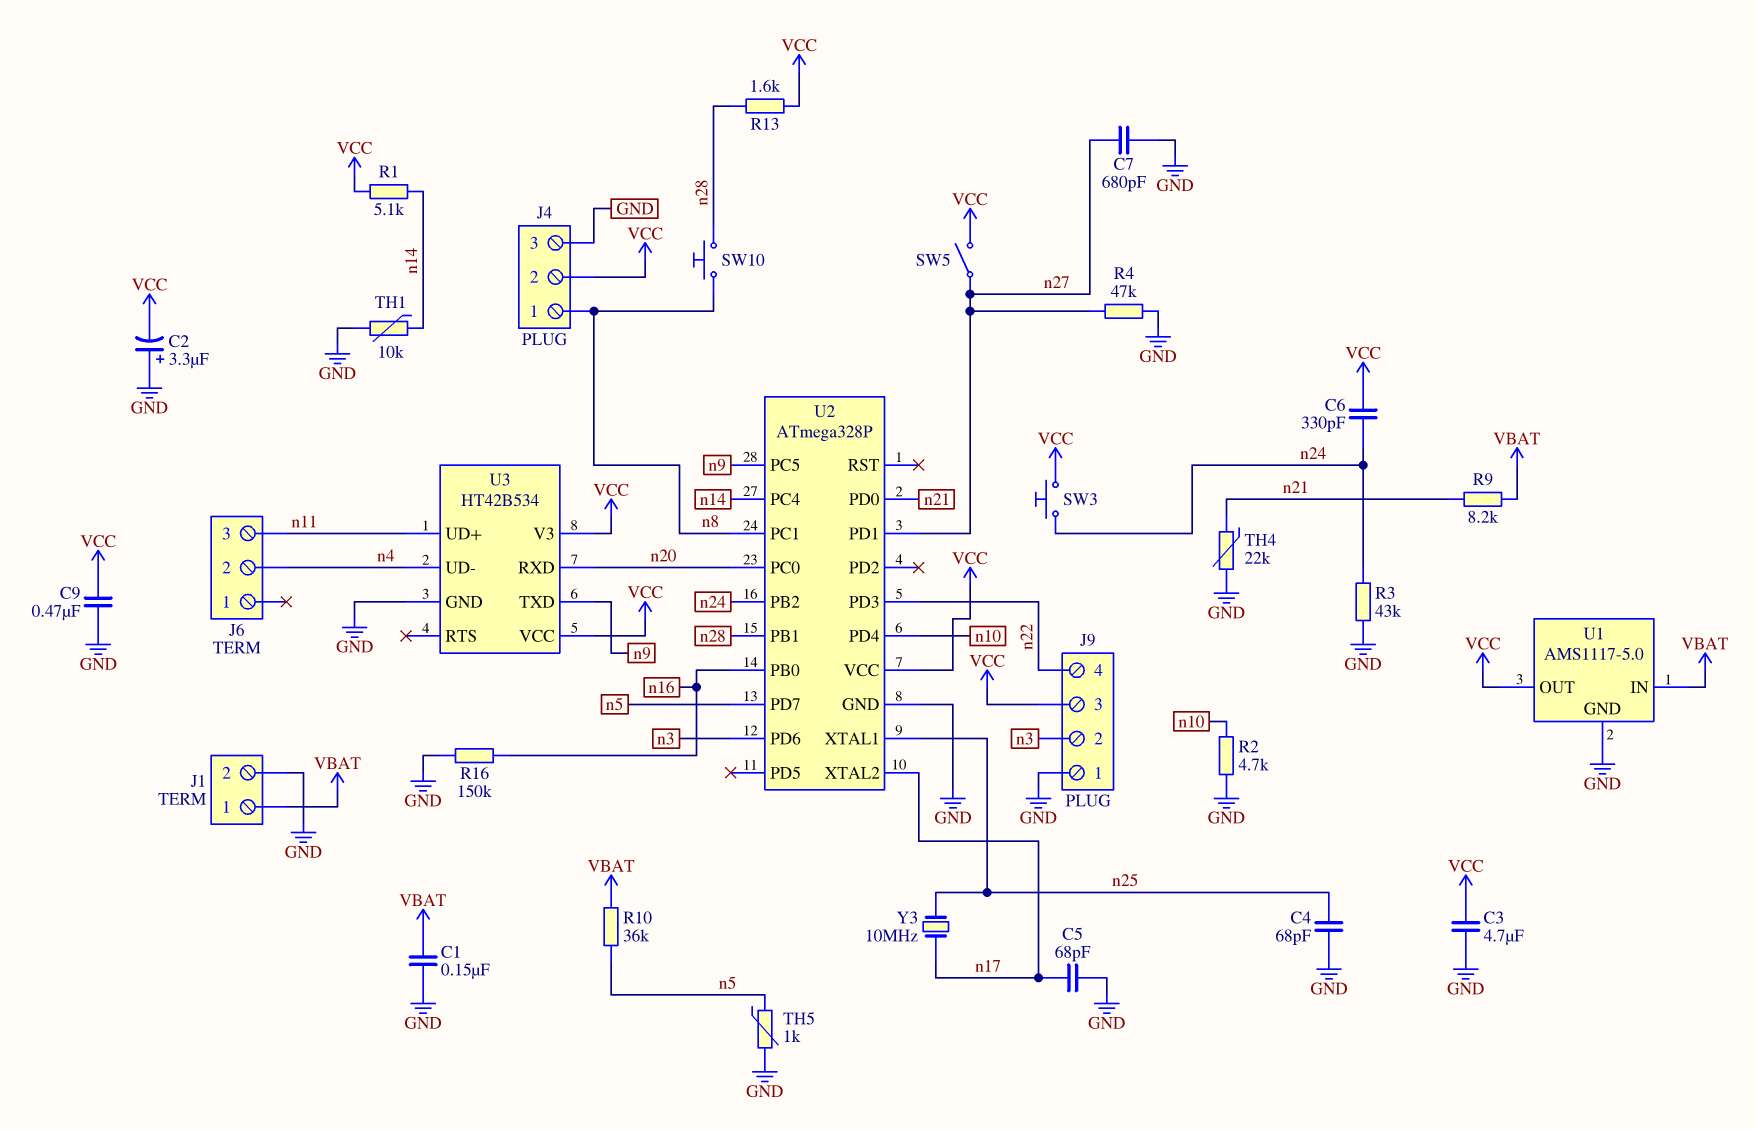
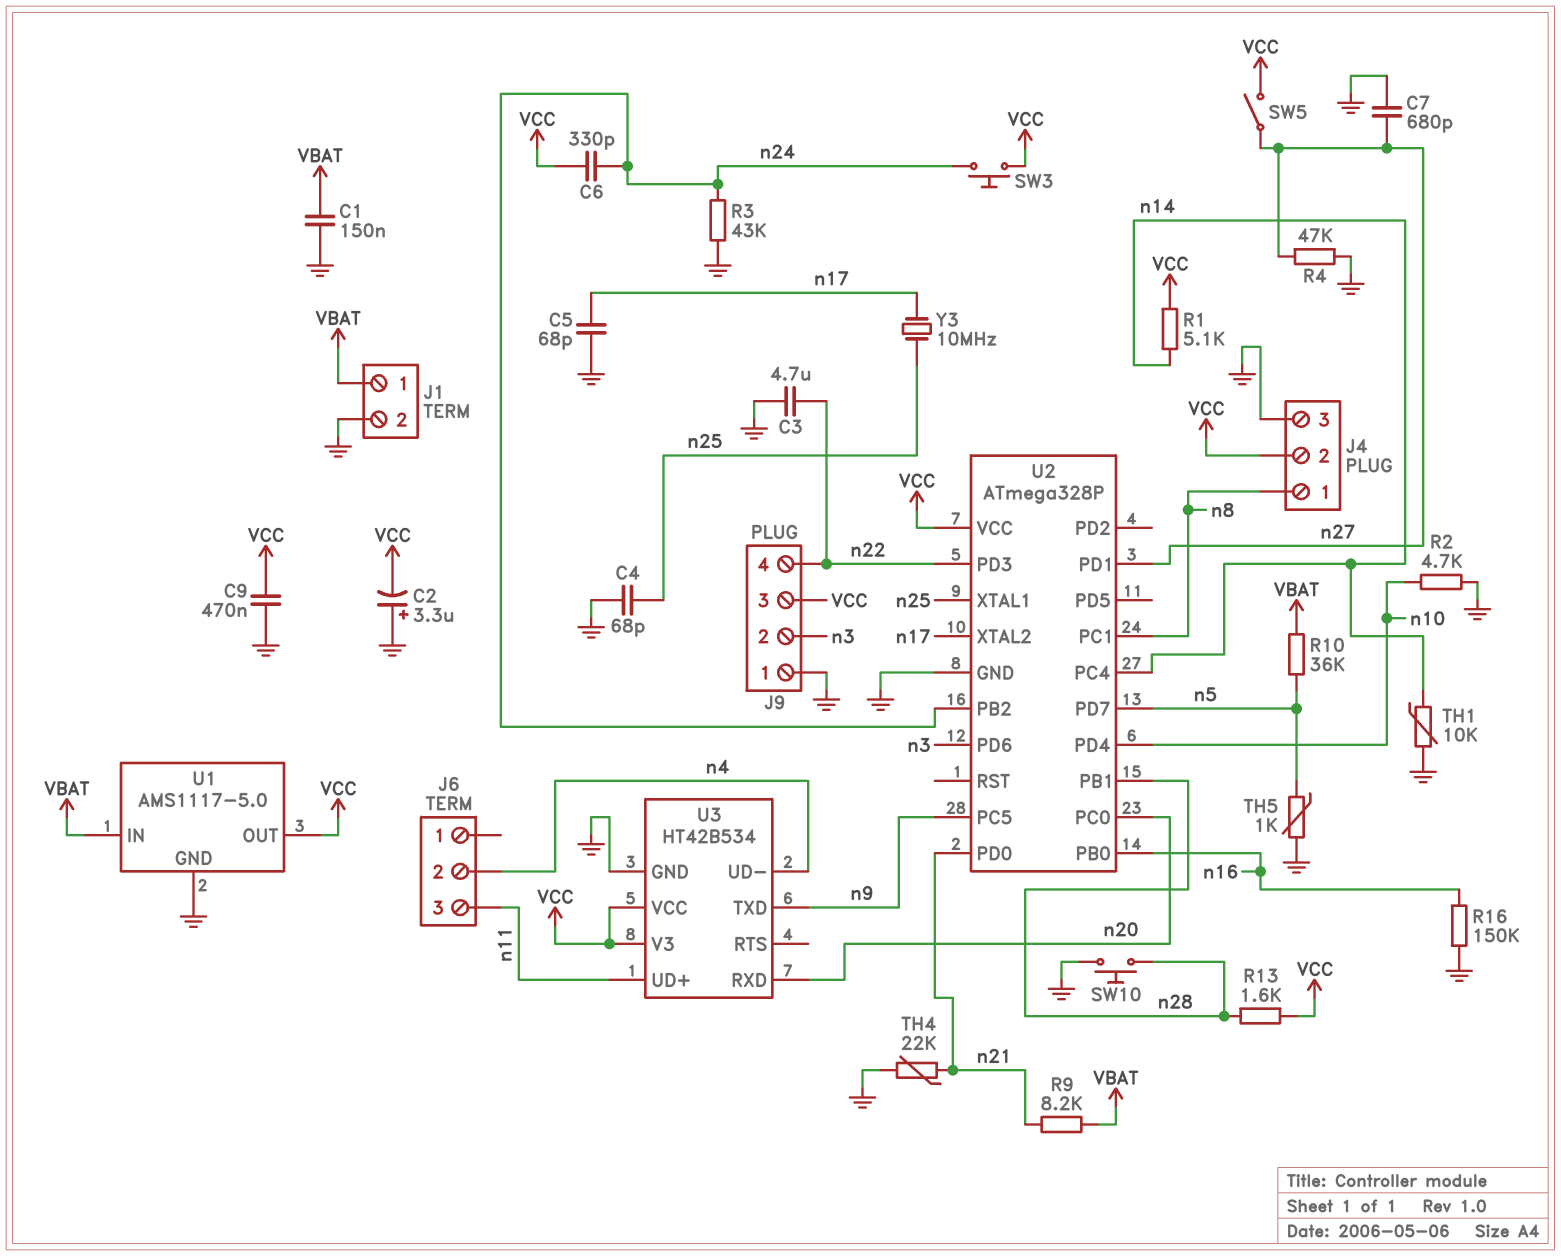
C3: 4.7uF (GND, VCC) -> 4.7uF (GND, n22)
SW10: button (n8, n28) -> button (GND, n28)

